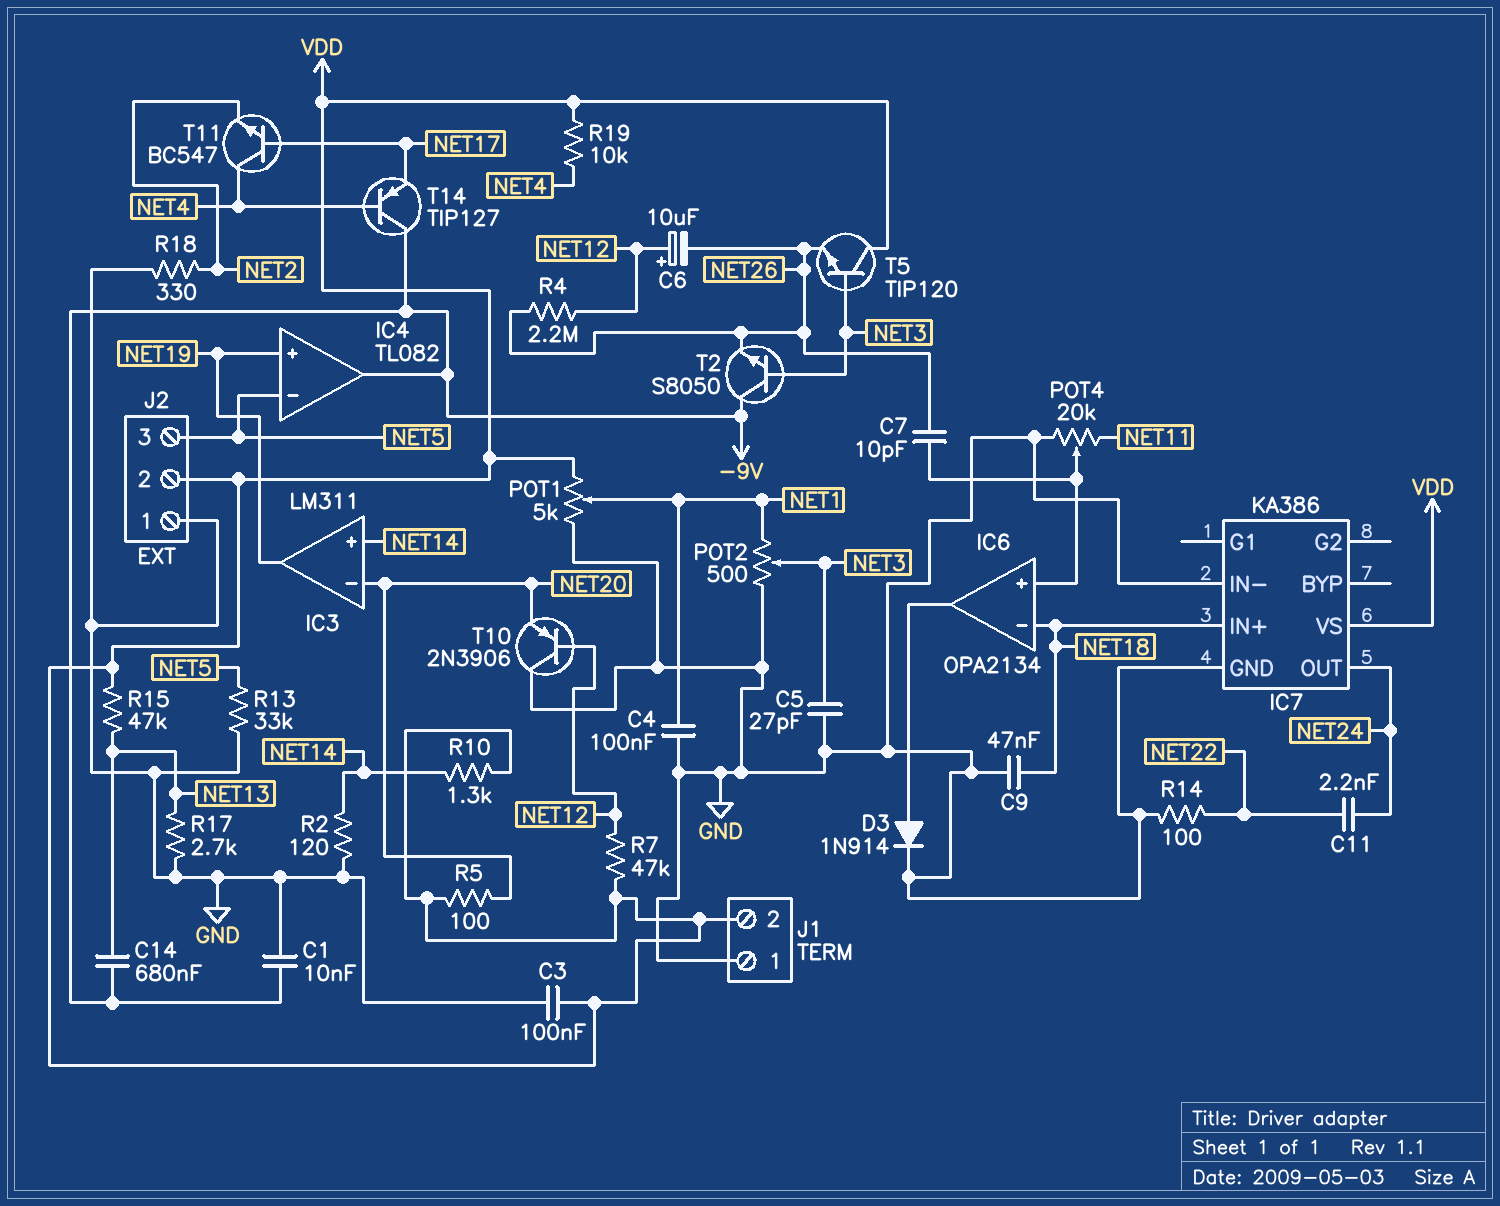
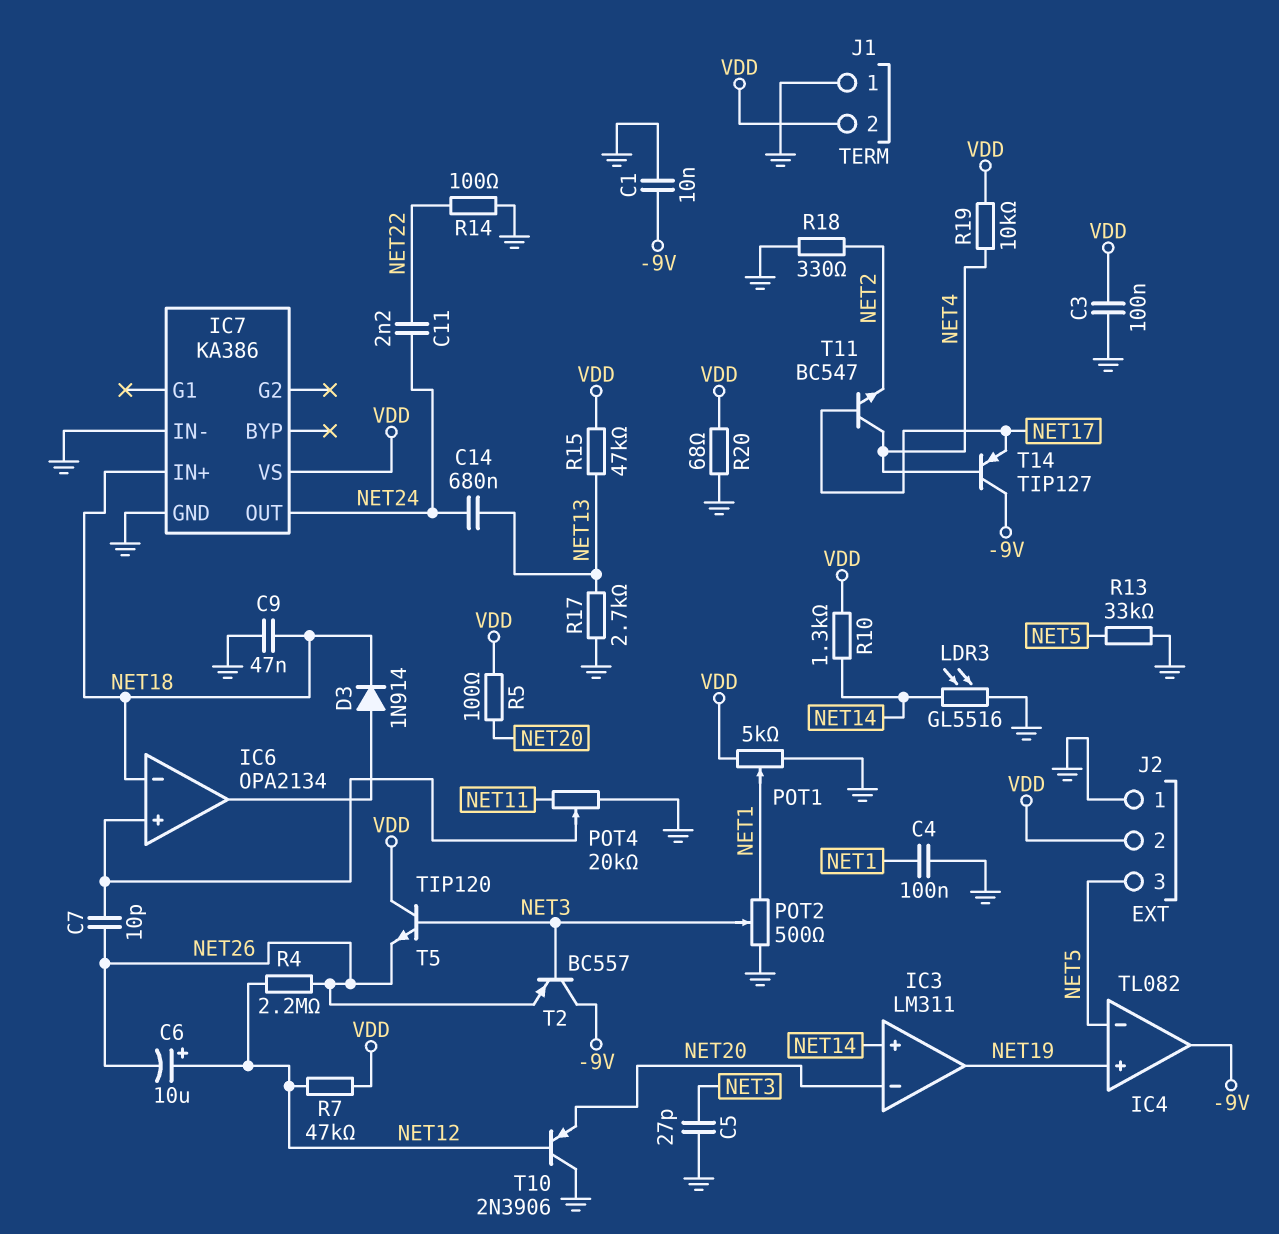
C14: 680nF (-9V, NET13) -> 680nF (NET13, NET24)
D3: diode 1N914 (A IC6/out, K GND) -> diode 1N914 (A IC6/out, K NET18)
LDR3: none -> GL5516 (GND, NET14)
R2: 120 (GND, NET14) -> none
R20: none -> 68 (GND, VDD)
T2: NPN S8050 (B NET3, C -9V, E NET26) -> PNP BC557 (B NET3, C -9V, E NET26)

